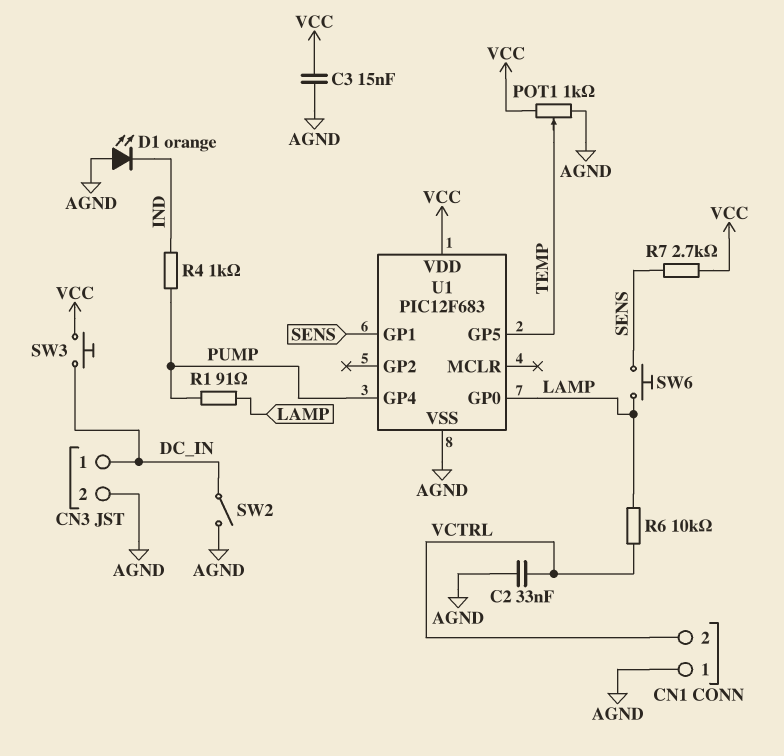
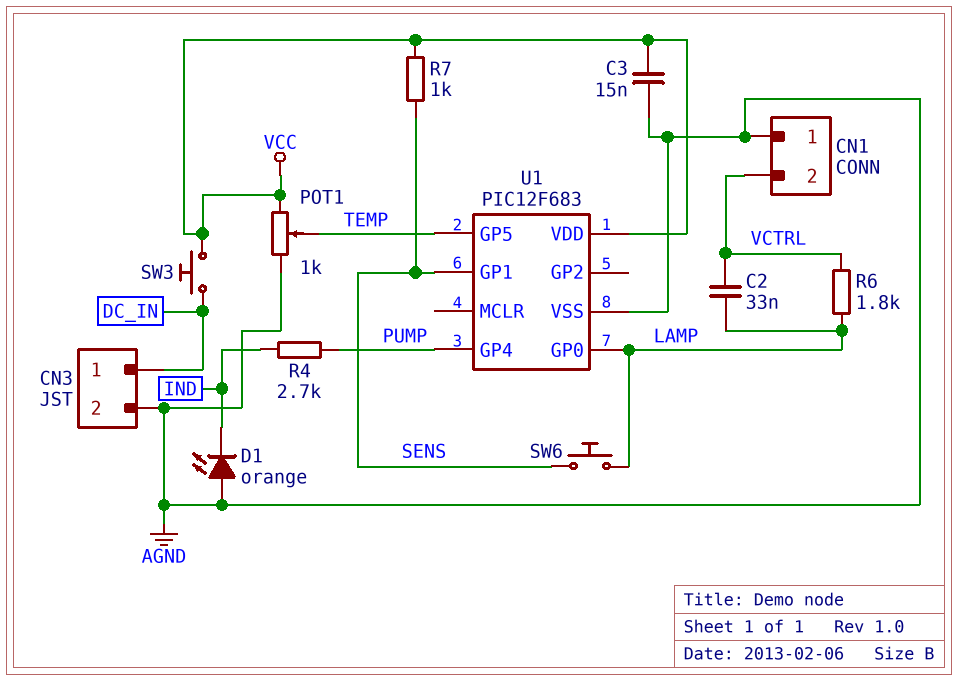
C2: 33nF (AGND, VCTRL) -> 33nF (LAMP, VCTRL)
R1: 91 (LAMP, PUMP) -> none
R4: 1k (IND, PUMP) -> 2.7k (IND, PUMP)
R6: 10k (LAMP, VCTRL) -> 1.8k (LAMP, VCTRL)
R7: 2.7k (SENS, VCC) -> 1k (SENS, VCC)
SW2: switch (AGND, DC_IN) -> none

